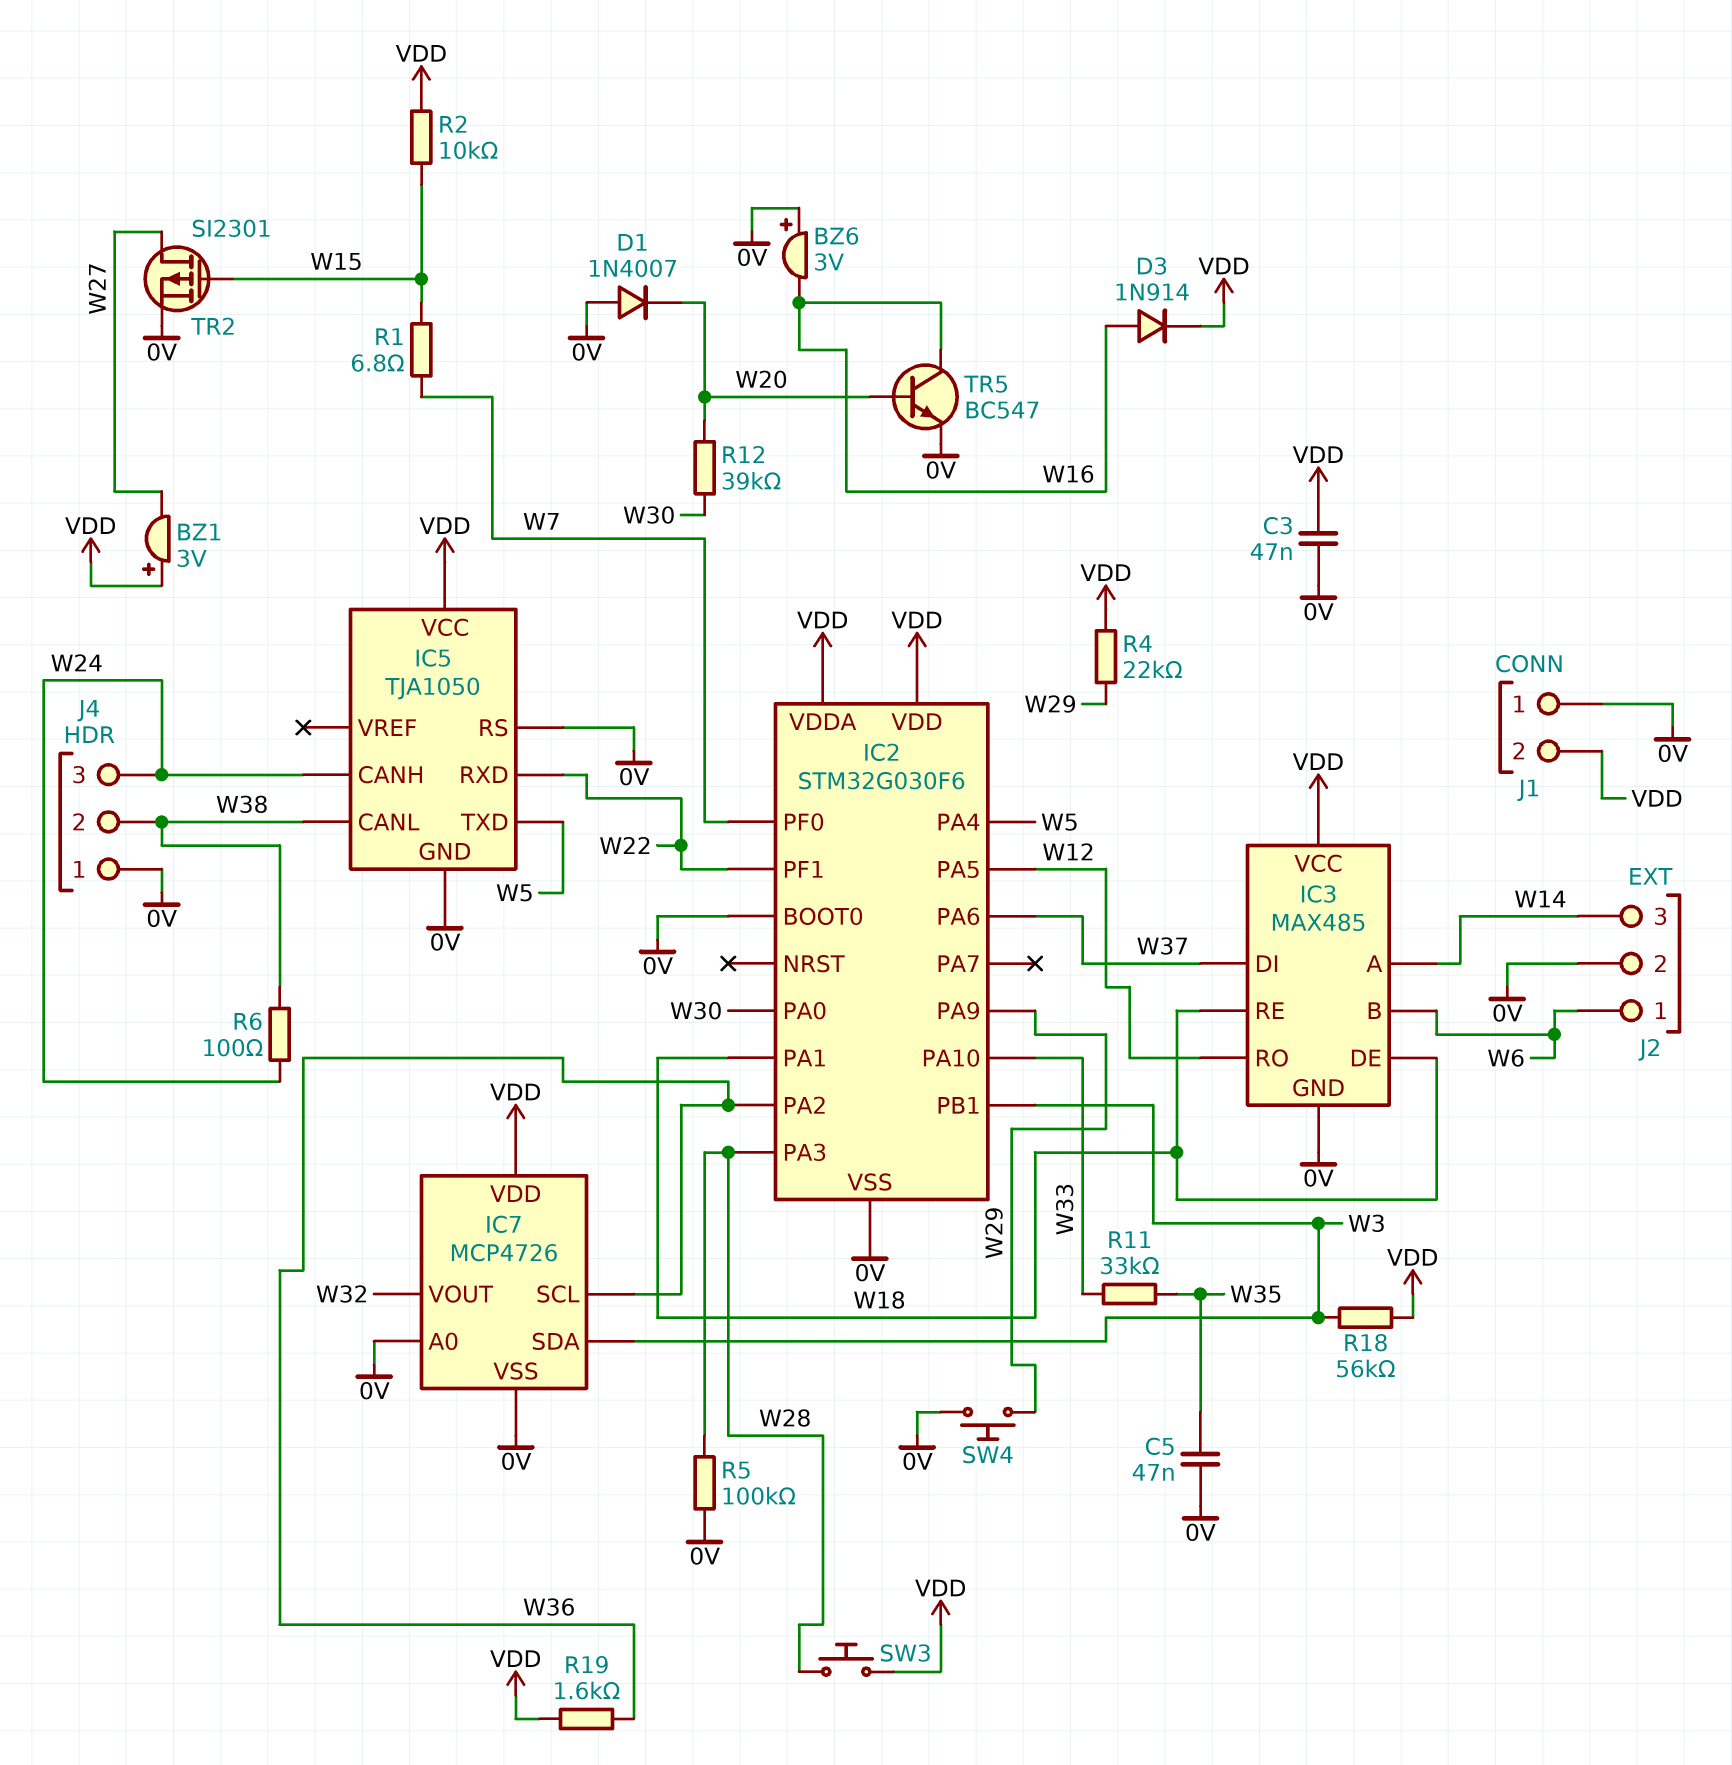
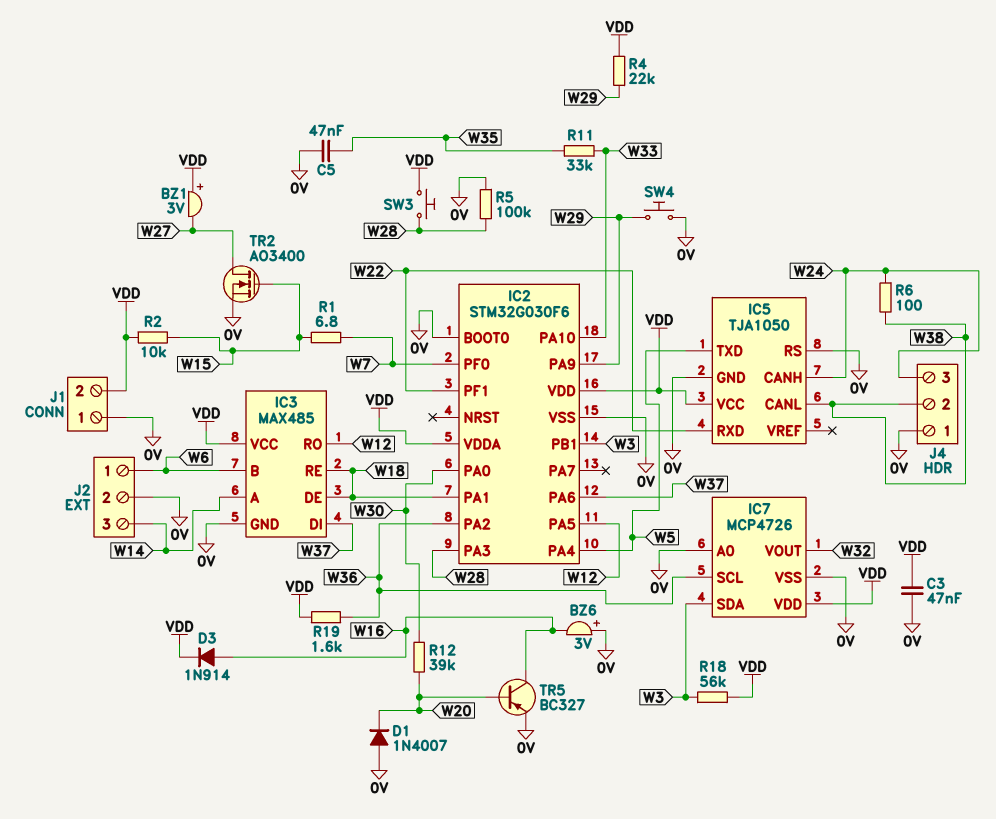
TR2: PMOS SI2301 (G W15, D W27, S 0V) -> NMOS AO3400 (G W15, D W27, S 0V)
TR5: NPN BC547 (B W20, C W16, E 0V) -> PNP BC327 (B W20, C W16, E 0V)

